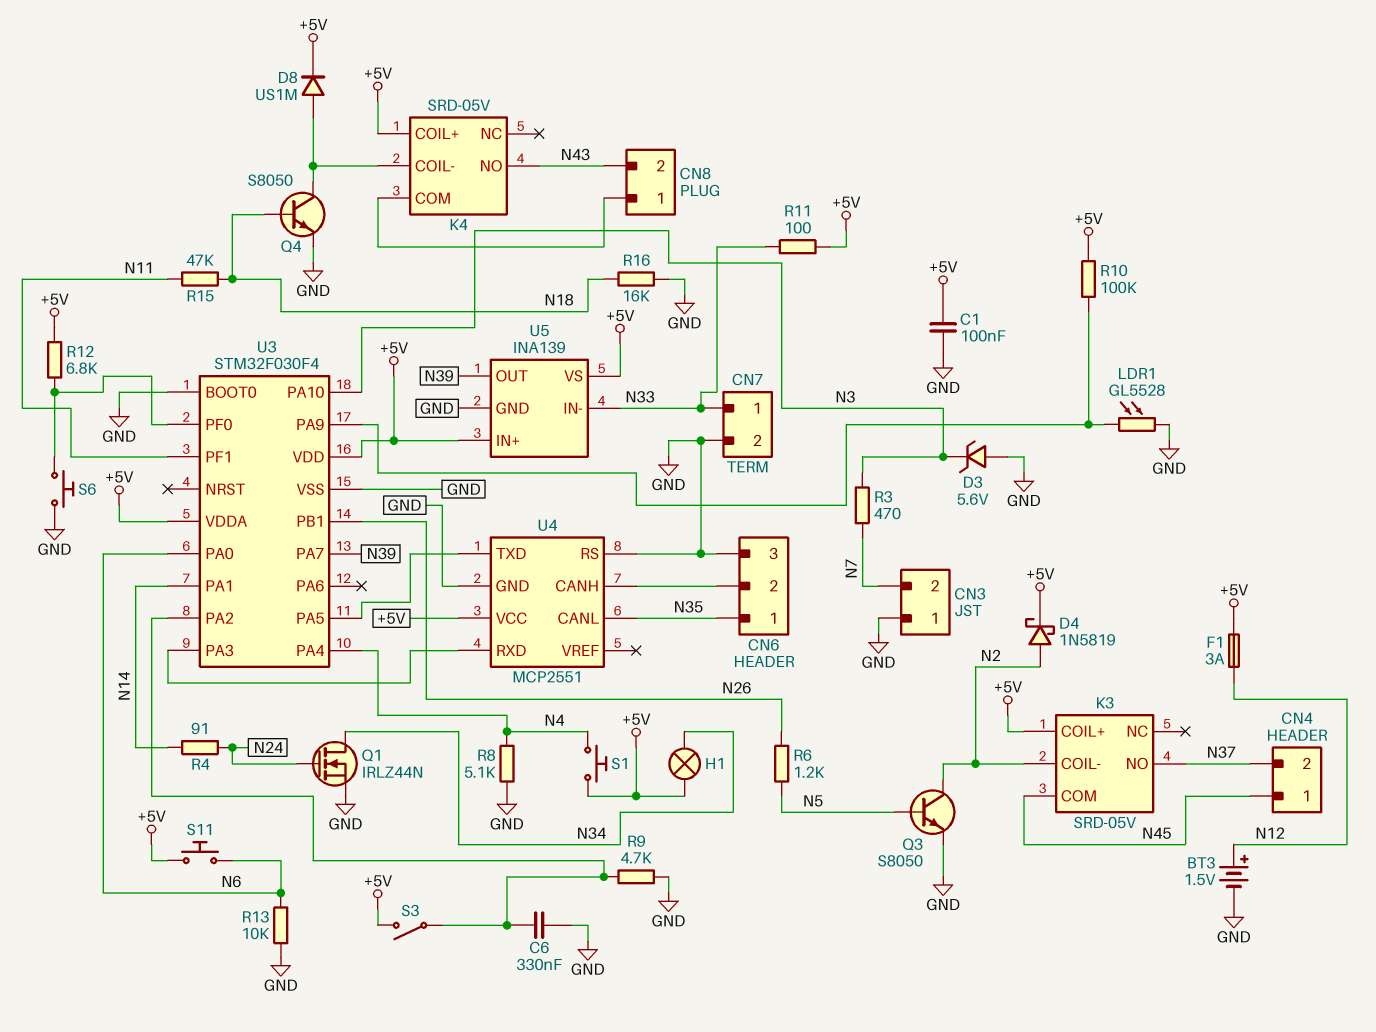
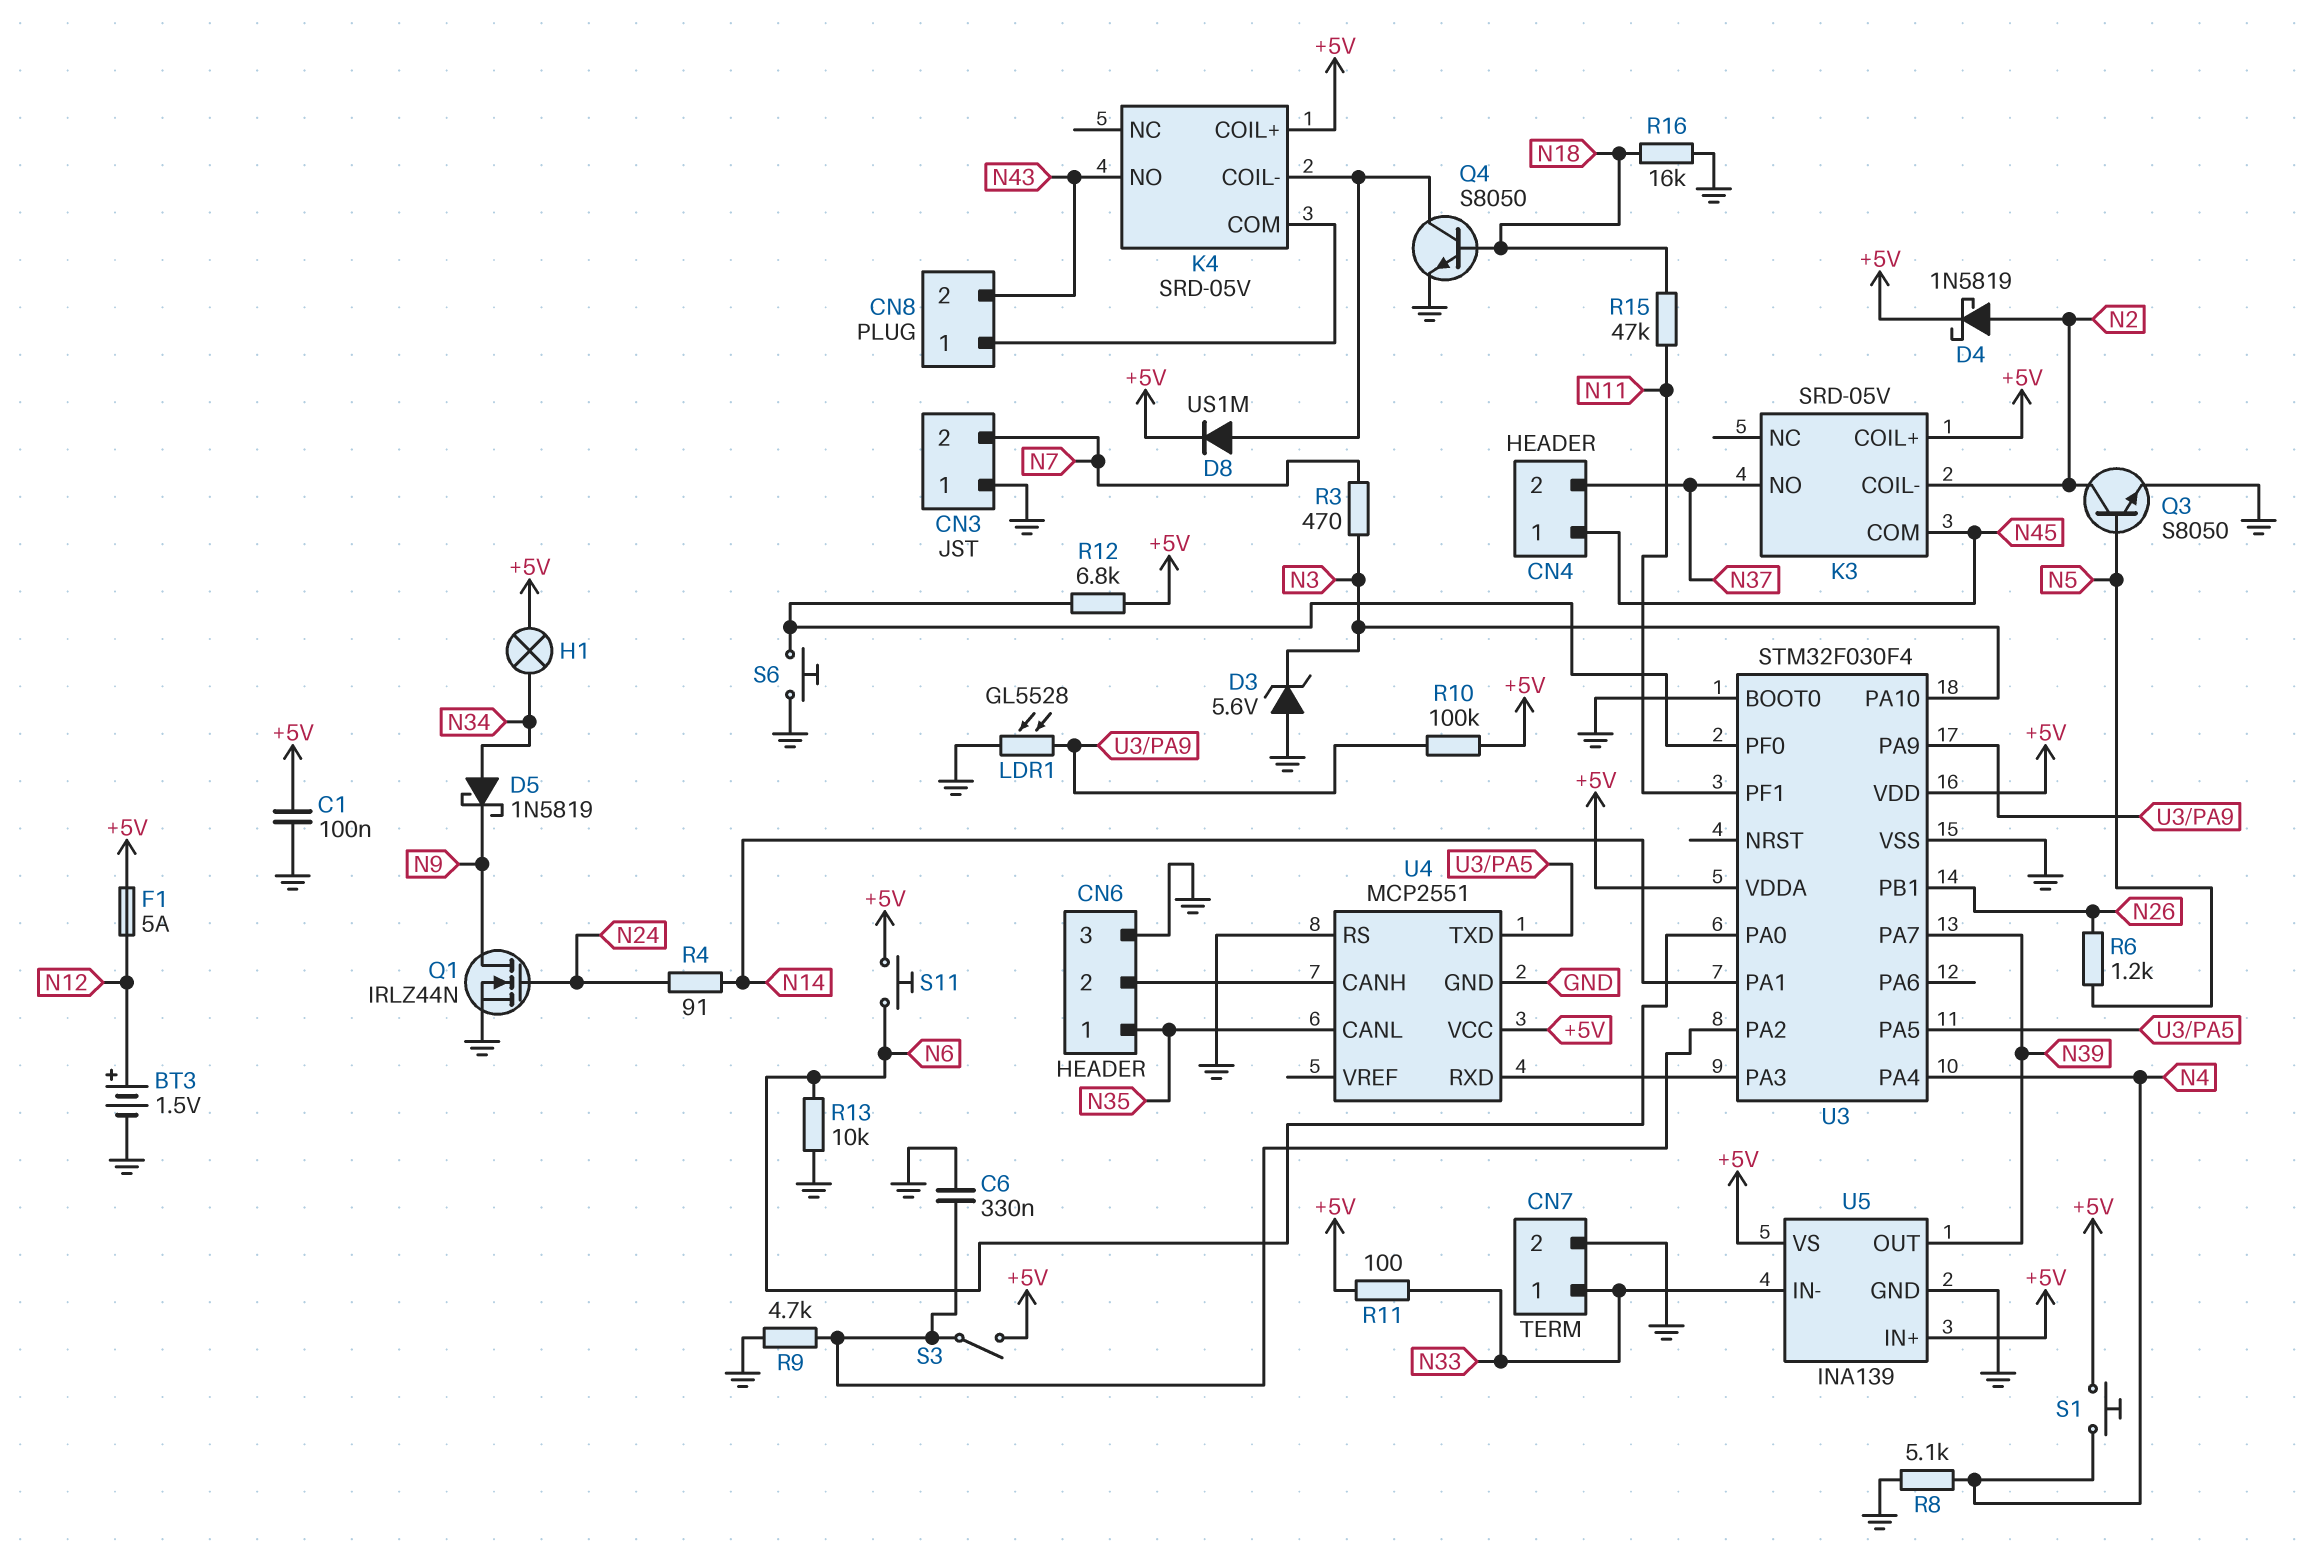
D5: none -> schottky 1N5819 (A N34, K N9)
F1: 3A (+5V, N12) -> 5A (+5V, N12)
Q1: NMOS IRLZ44N (G N24, D N34, S GND) -> NMOS IRLZ44N (G N24, D N9, S GND)

